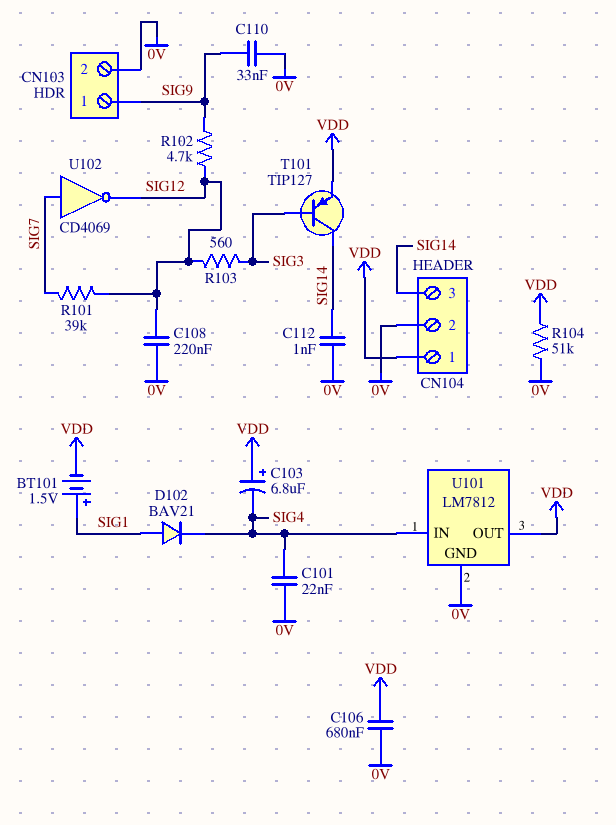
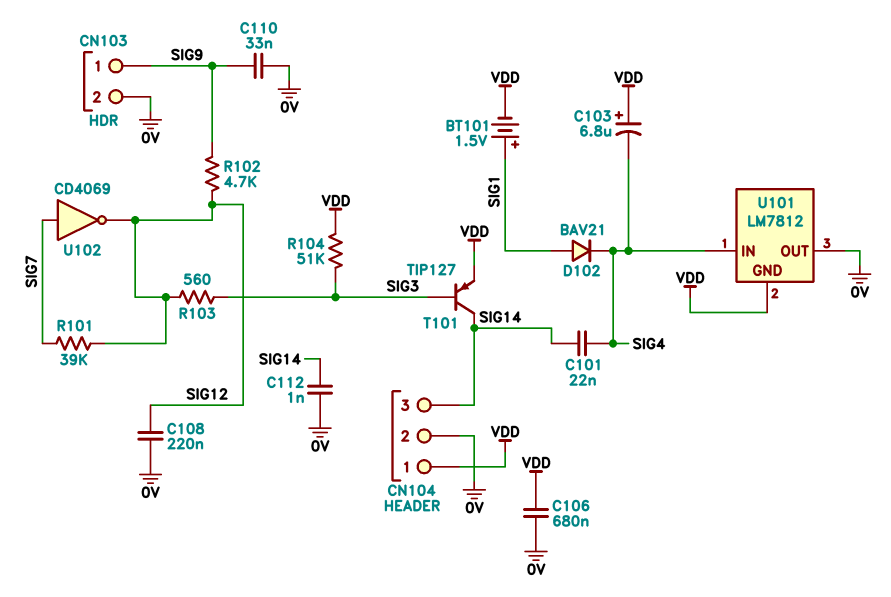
C101: 22nF (0V, SIG4) -> 22nF (SIG4, SIG14)
R104: 51k (0V, VDD) -> 51k (SIG3, VDD)
U101 pin GND: 0V -> VDD
U101 pin OUT: VDD -> 0V

